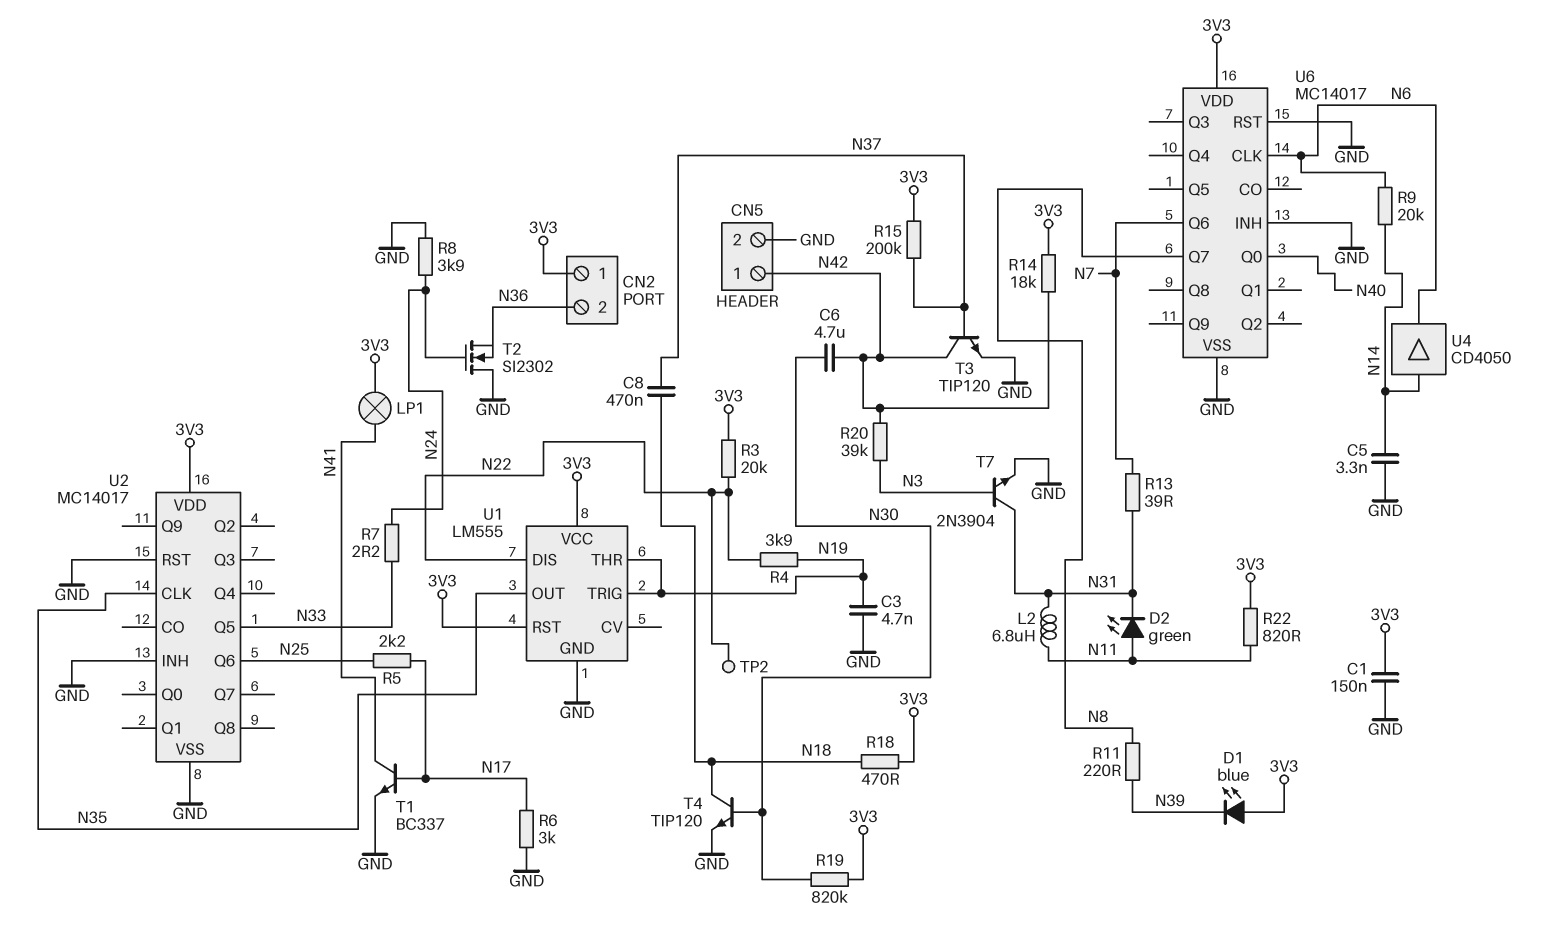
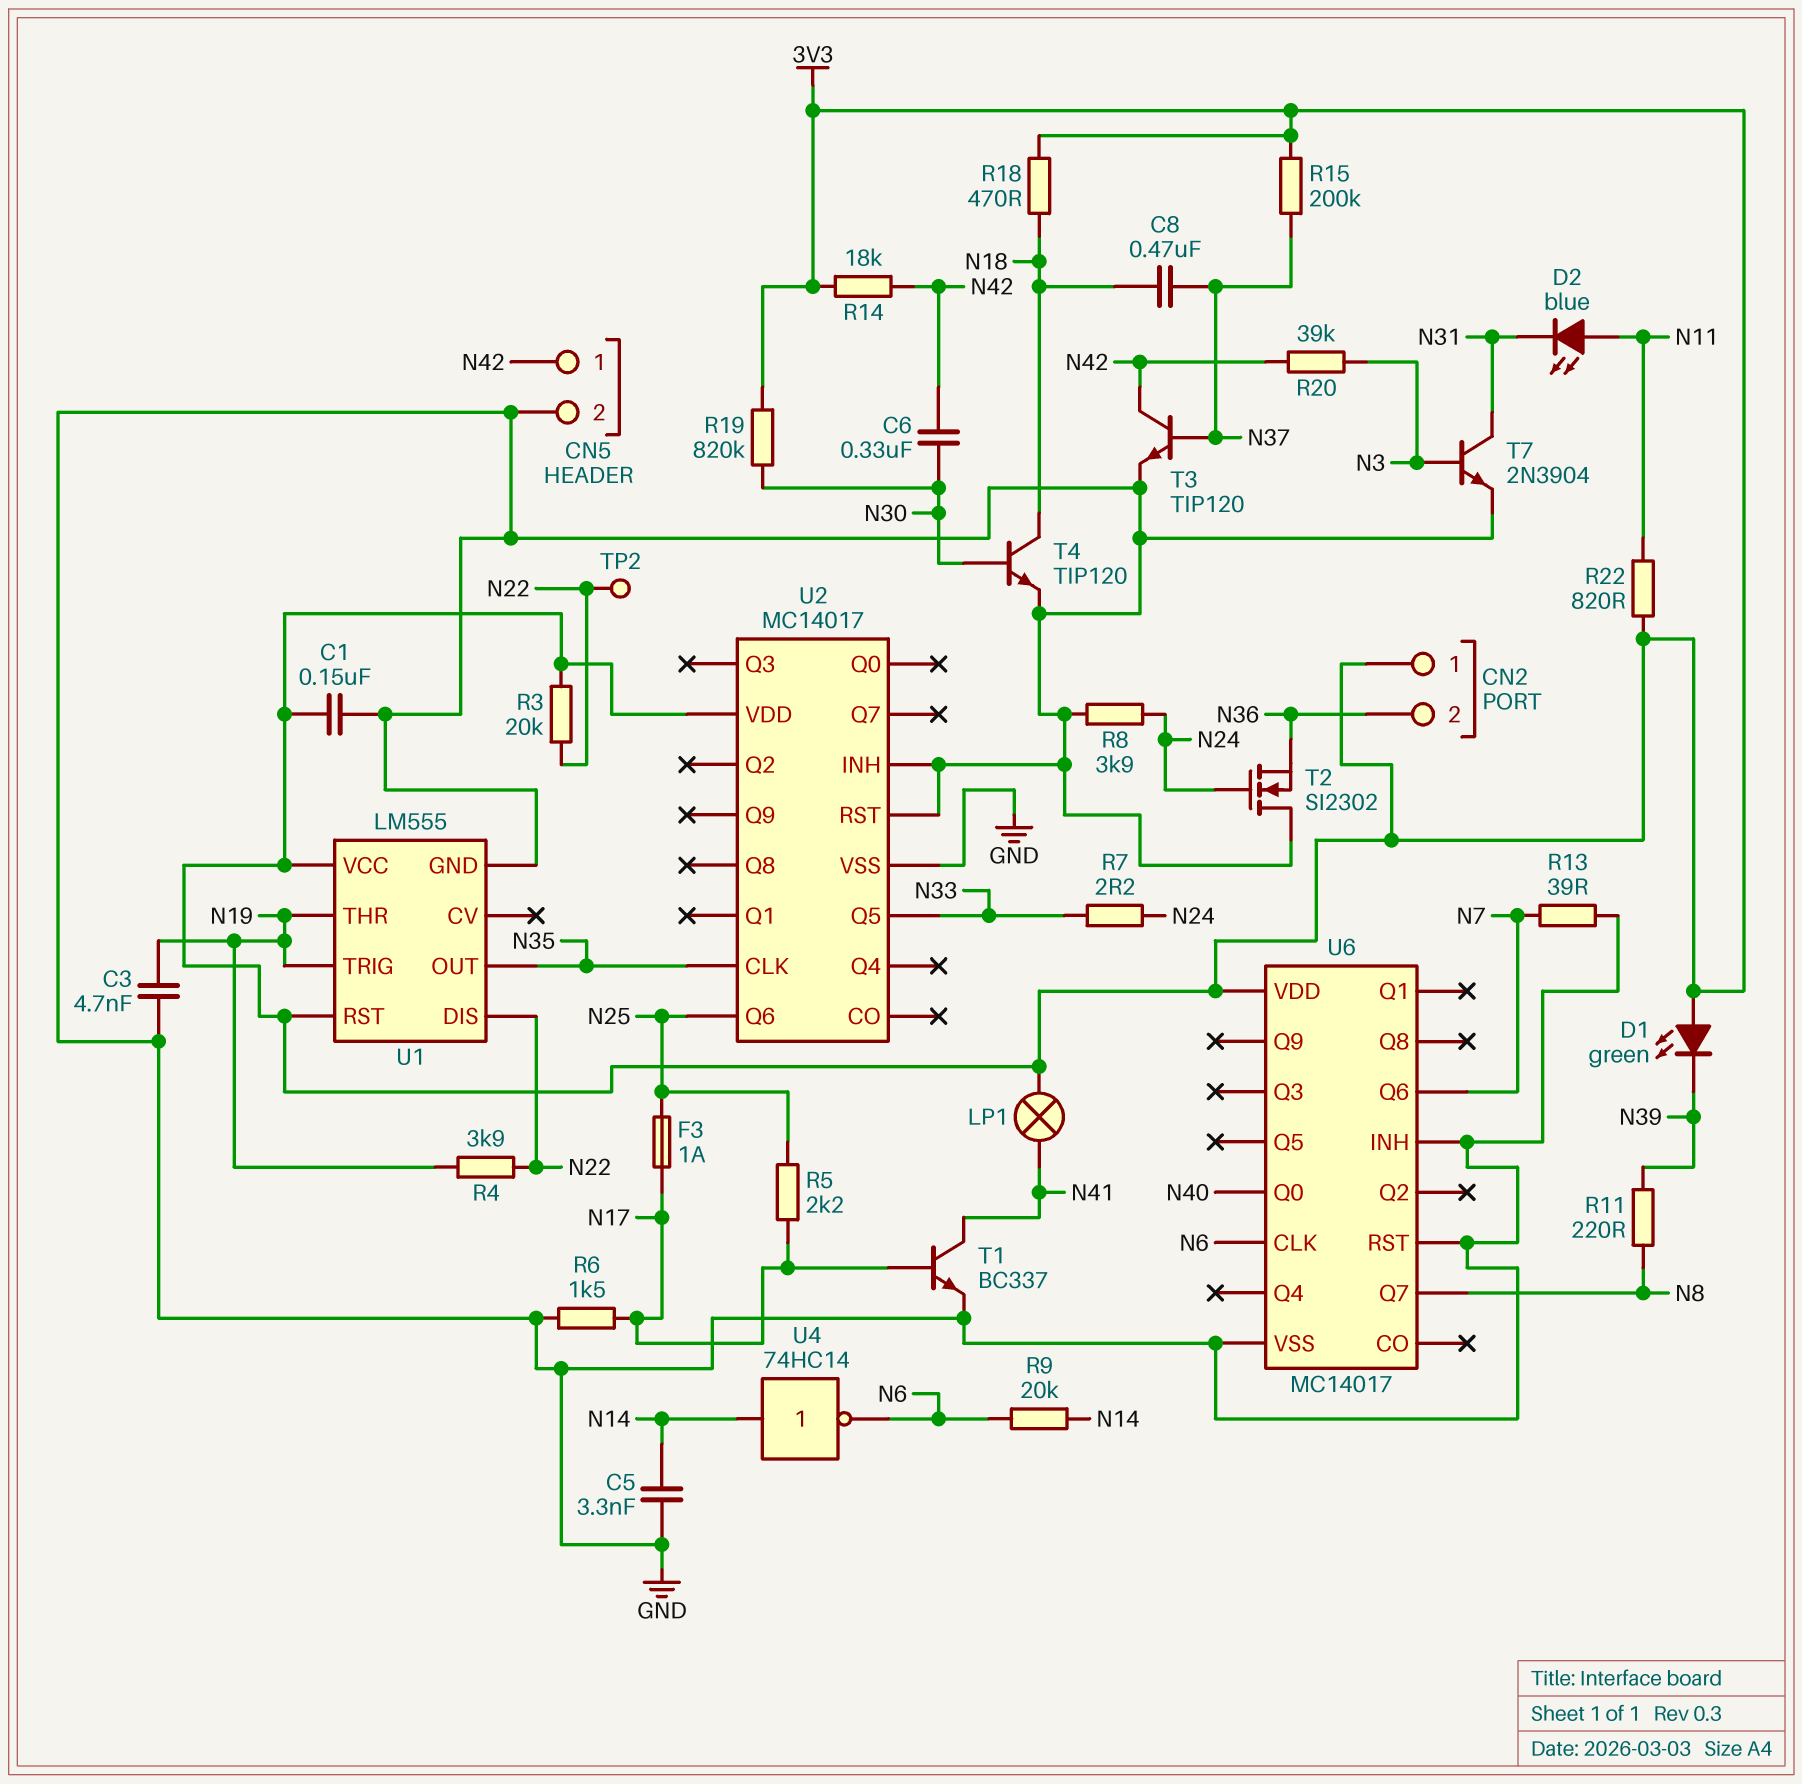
C6: 4.7uF (N30, N42) -> 330nF (N30, N42)
D1: LED blue (A 3V3, K N39) -> LED green (A 3V3, K N39)
D2: LED green (A N11, K N31) -> LED blue (A N11, K N31)
F3: none -> 1A (N17, N25)
L2: 6.8uH (N11, N31) -> none
R6: 3k (GND, N17) -> 1.5k (GND, N17)
R13: 39 (N7, N31) -> 39 (GND, N7)
U4: buffer CD4050 (in N14, out N6) -> NOT 74HC14 (in N14, out N6)

